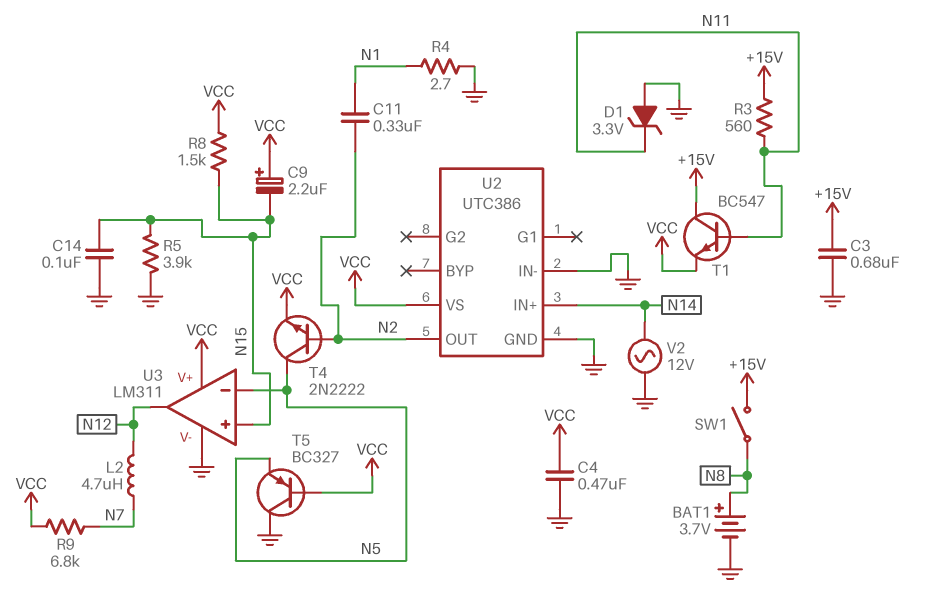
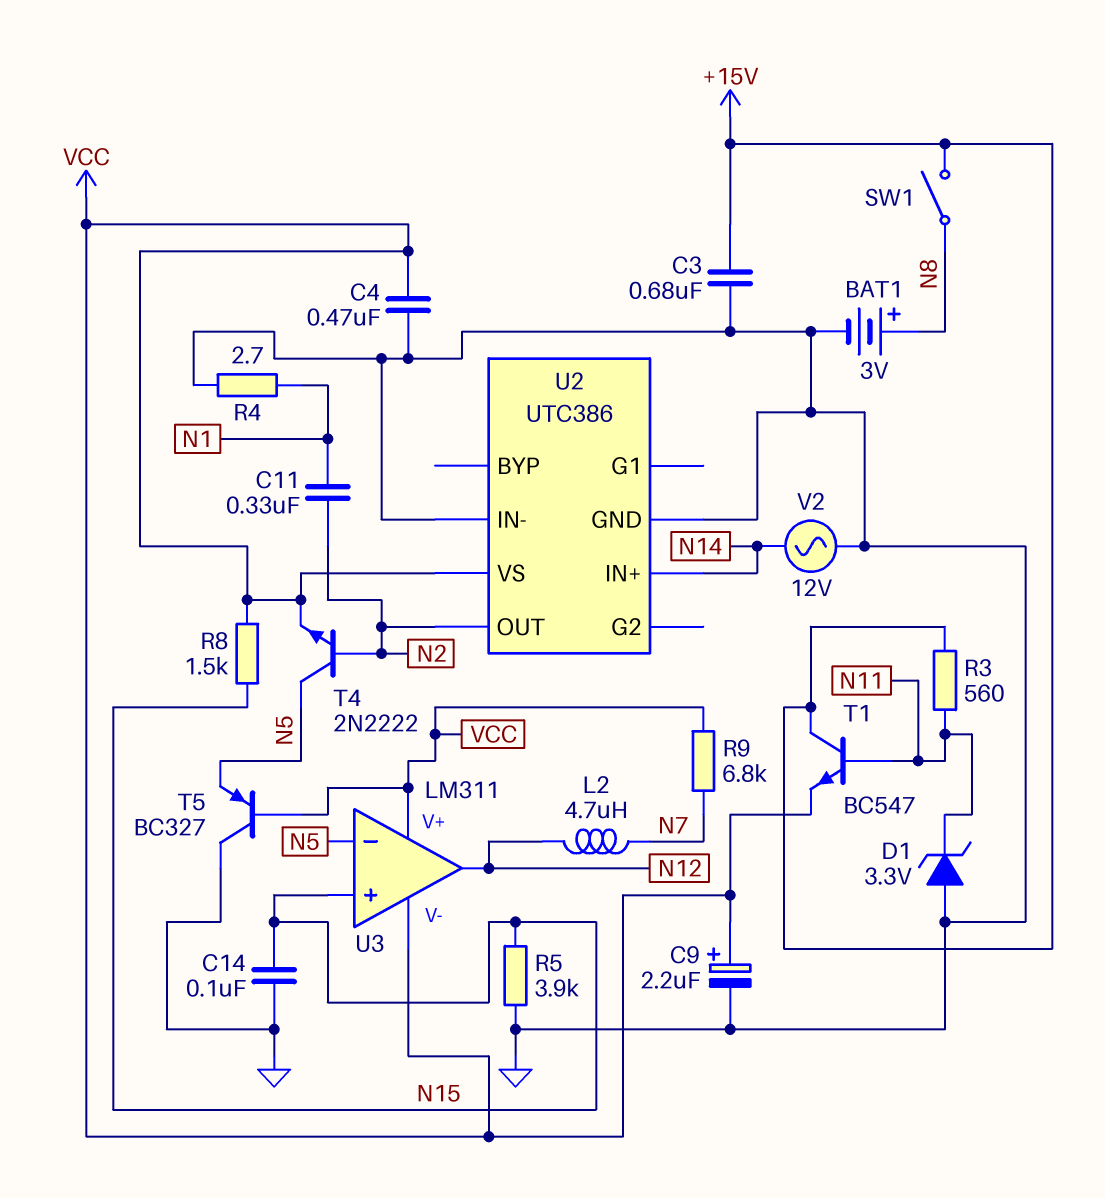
BAT1: 3.7V (plus N8, minus GND) -> 3V (plus N8, minus GND)
C9: 2.2uF (plus VCC, minus N15) -> 2.2uF (plus VCC, minus GND)
U3 pin V-: GND -> VCC

